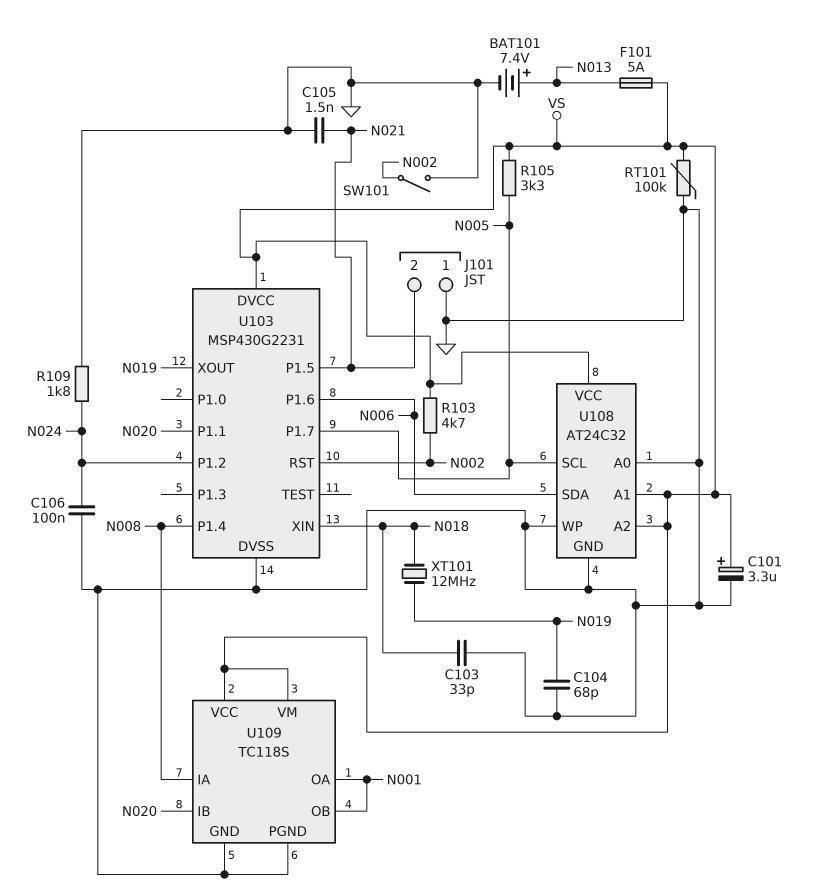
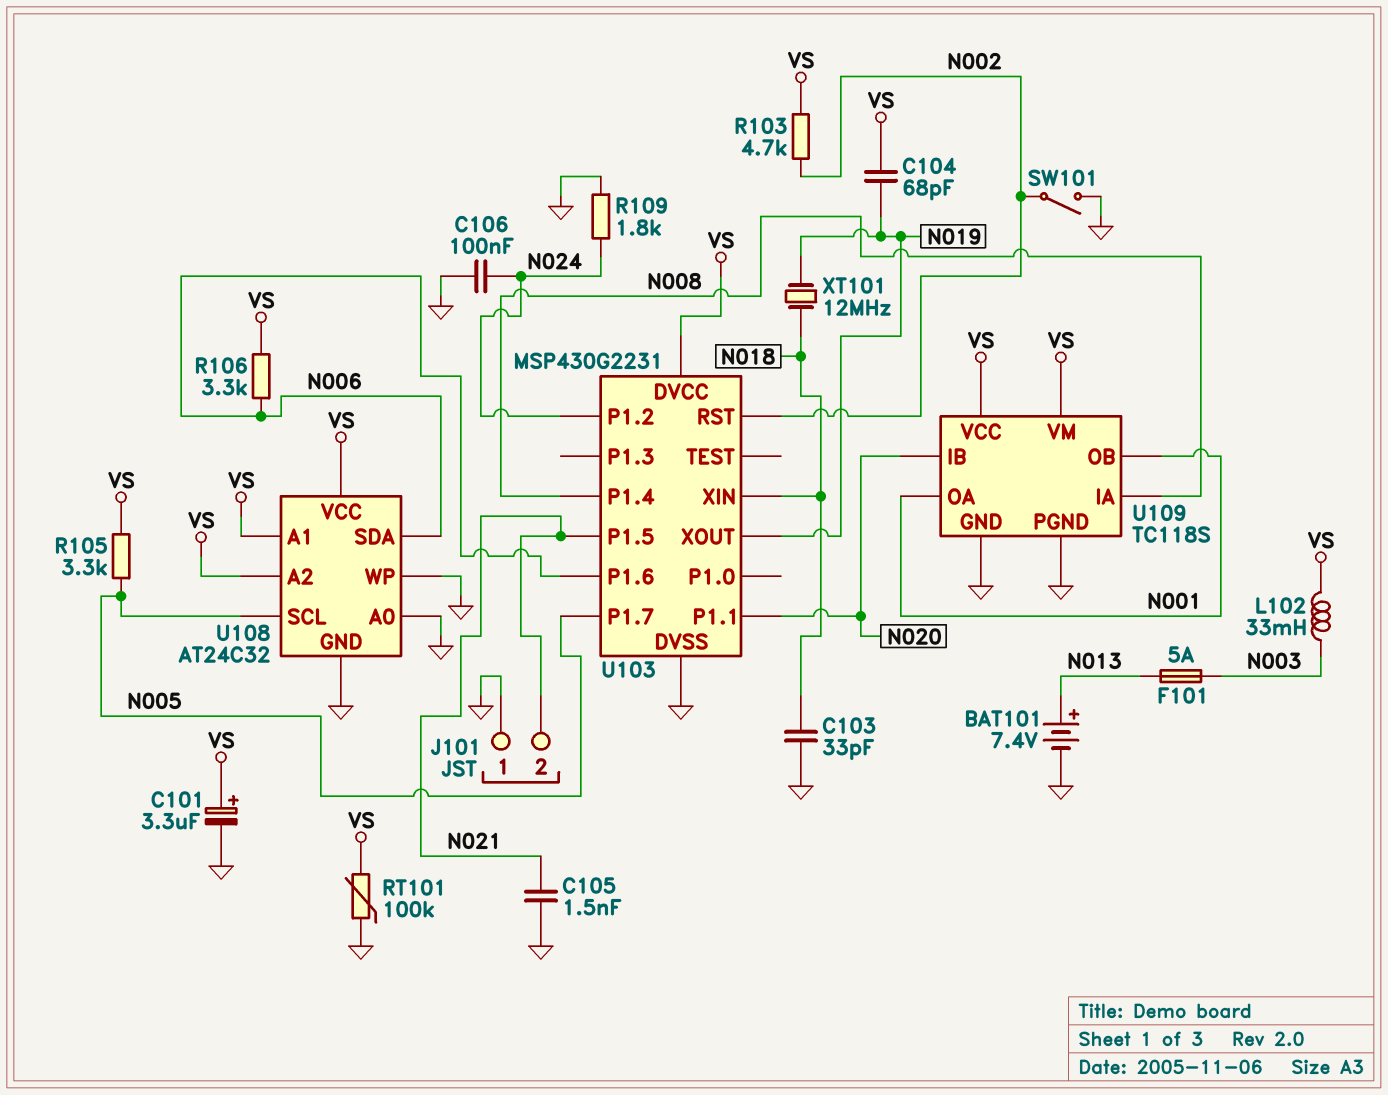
C104: 68pF (GND, N019) -> 68pF (N019, VS)
F101: 5A (N013, VS) -> 5A (N003, N013)
L102: none -> 33mH (N003, VS)
R106: none -> 3.3k (N006, VS)

